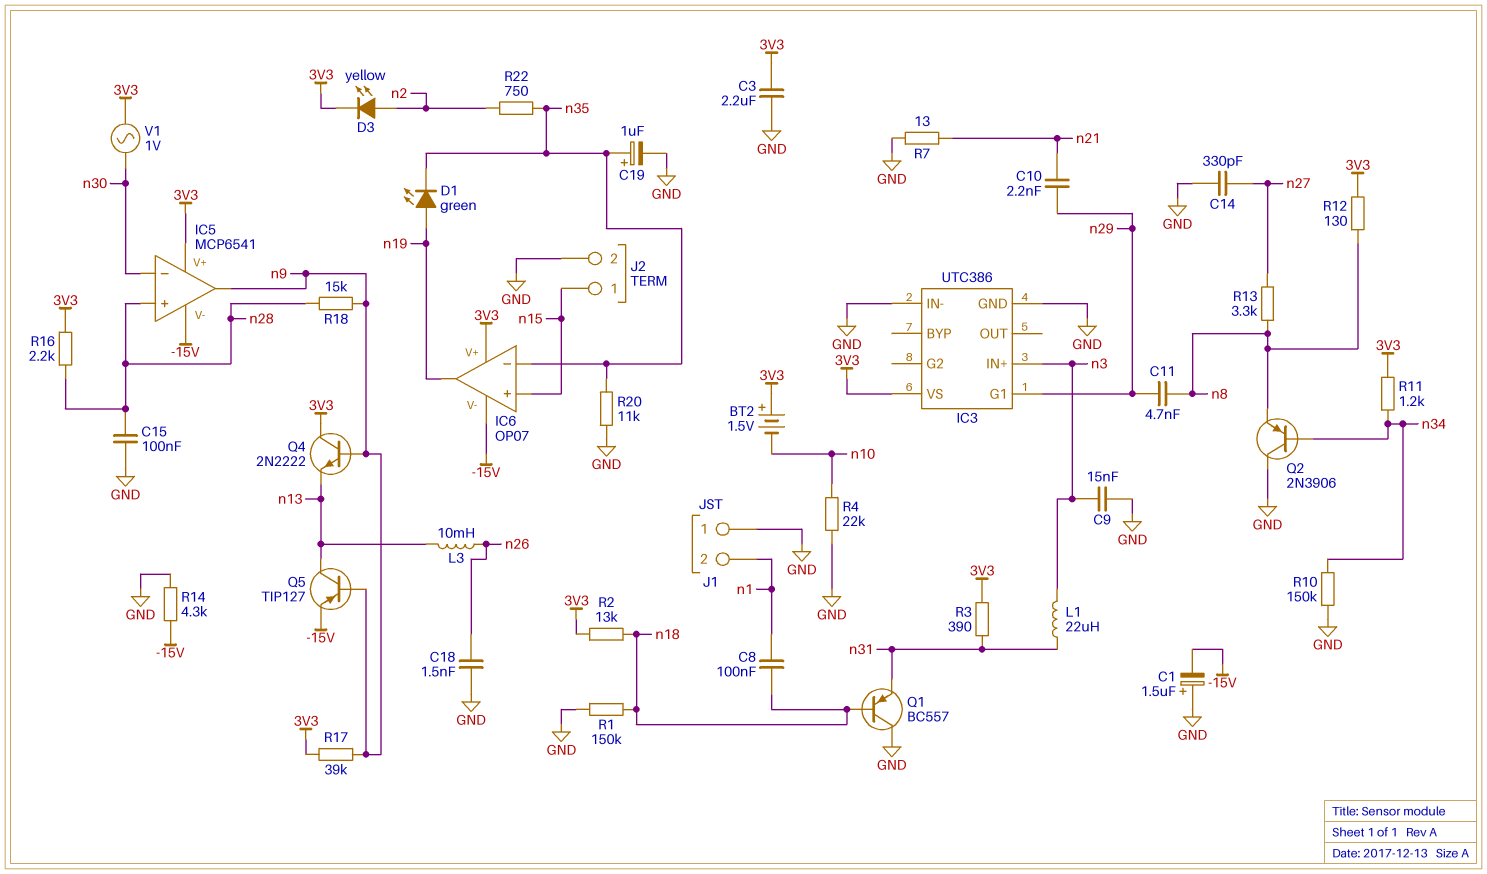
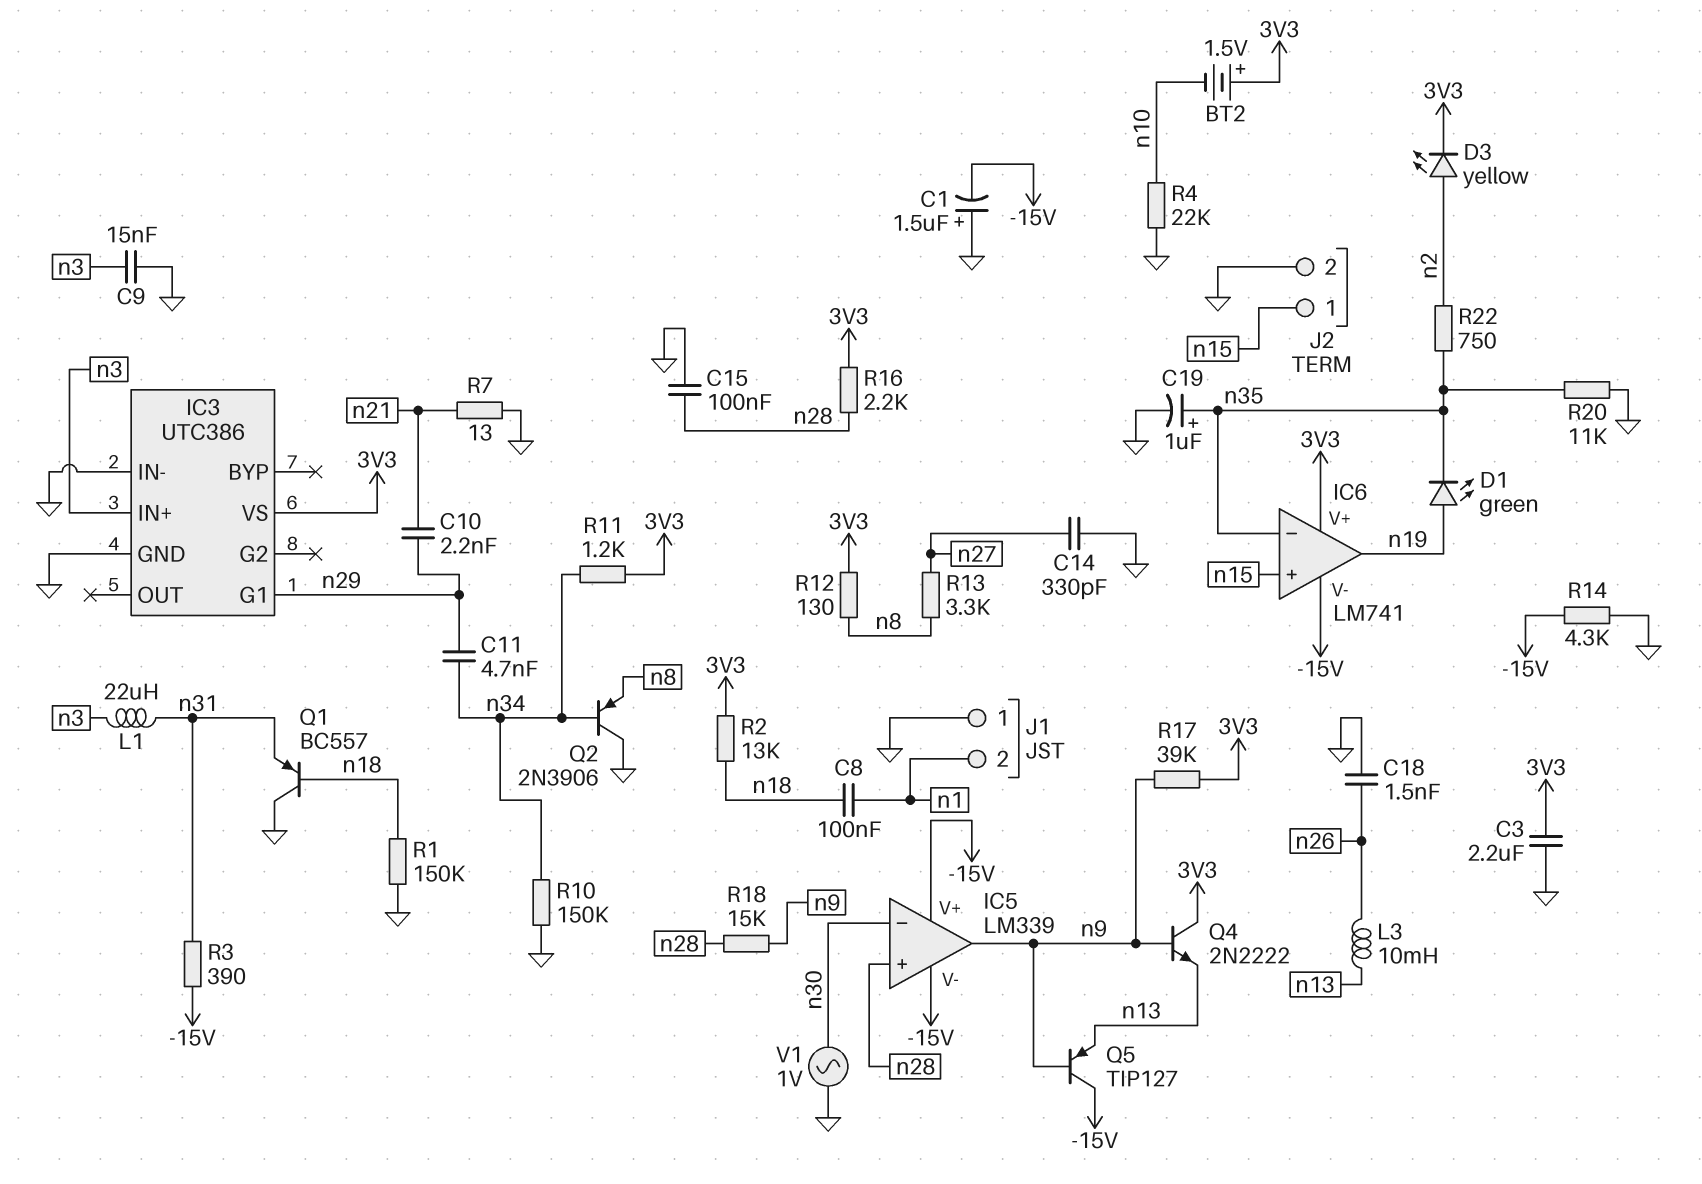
C11: 4.7nF (n8, n29) -> 4.7nF (n29, n34)
IC5: MCP6541 -> LM339
IC5 pin V+: 3V3 -> -15V
IC6: OP07 -> LM741
Q5: PNP TIP127 (B n9, C n13, E -15V) -> PNP TIP127 (B n9, C -15V, E n13)
R3: 390 (3V3, n31) -> 390 (-15V, n31)
V1: AC 1V (3V3, n30) -> AC 1V (GND, n30)

